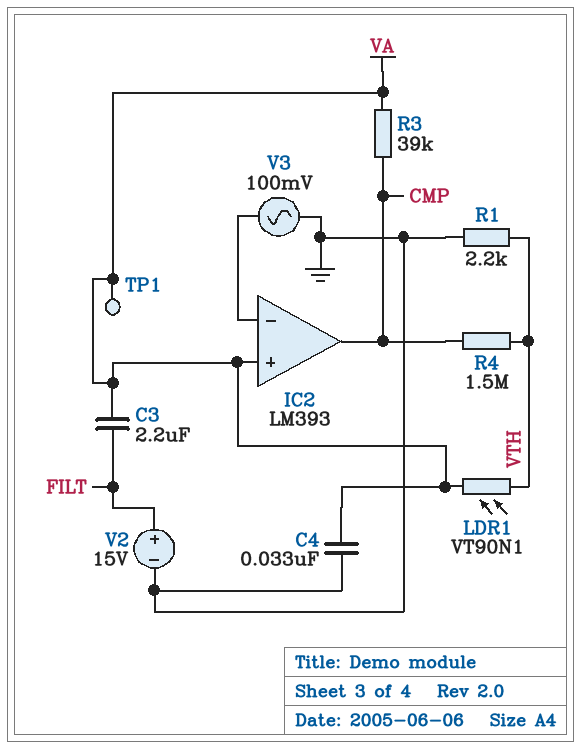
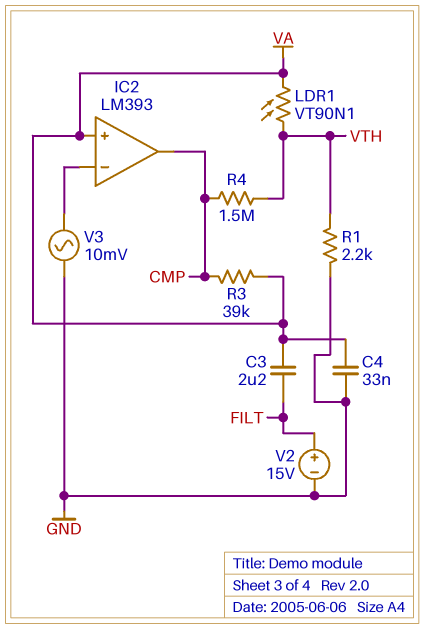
TP1: test point (VA) -> none
V3: AC 100mV (GND, IC2/in-) -> AC 10mV (GND, IC2/in-)

